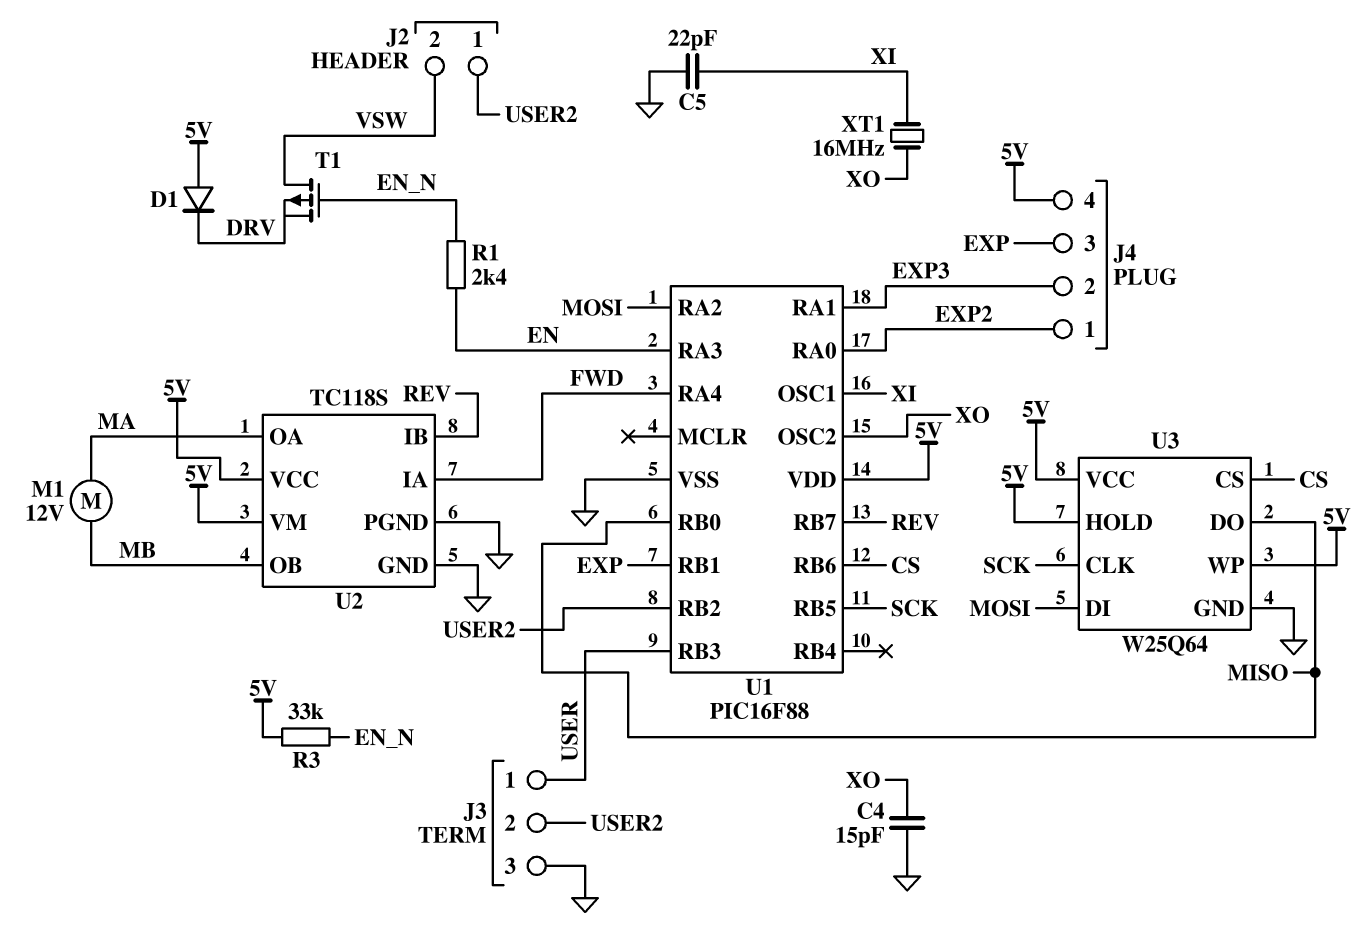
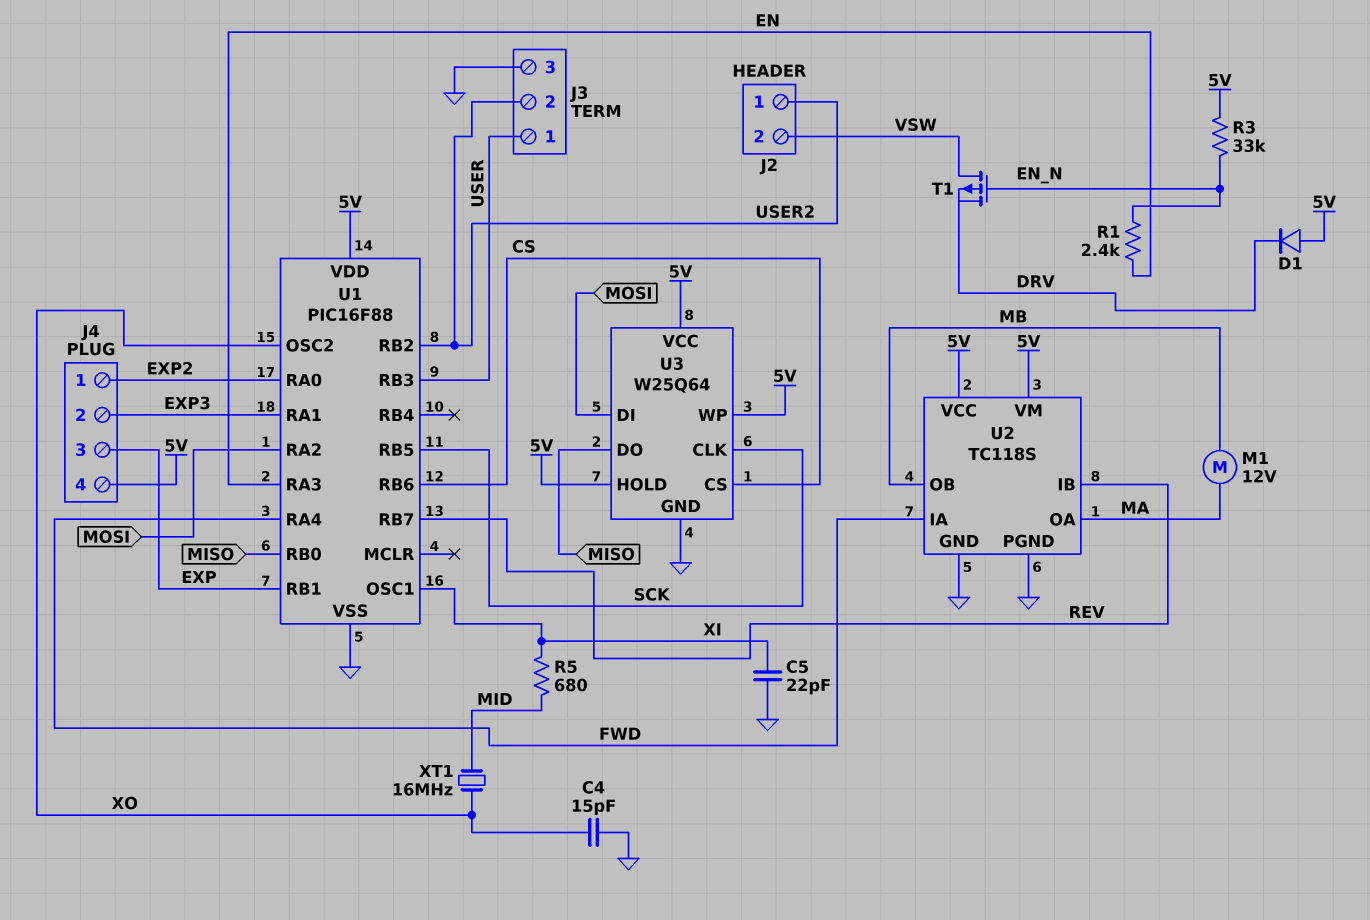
R5: none -> 680 (MID, XI)
XT1: 16MHz (XI, XO) -> 16MHz (MID, XO)

